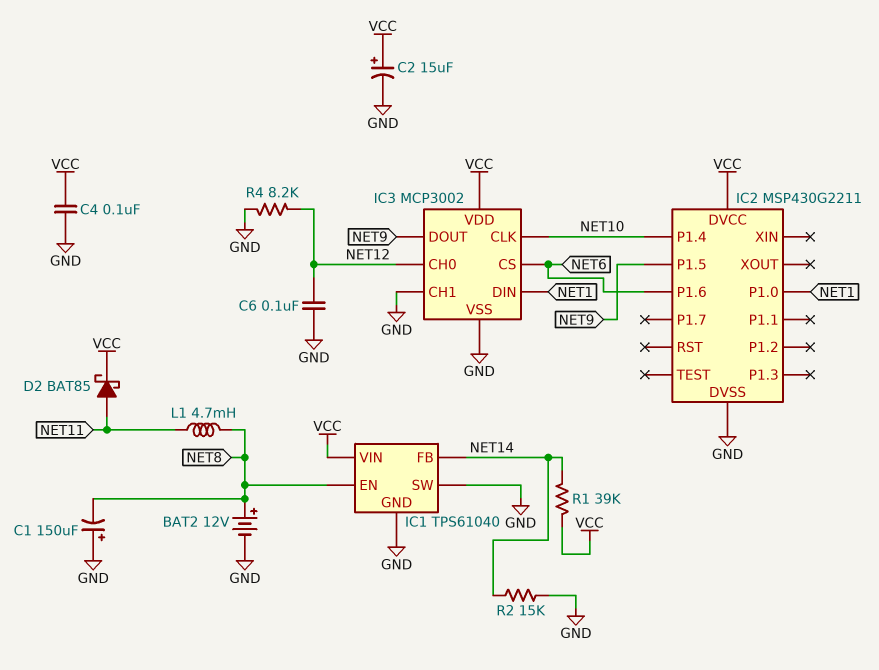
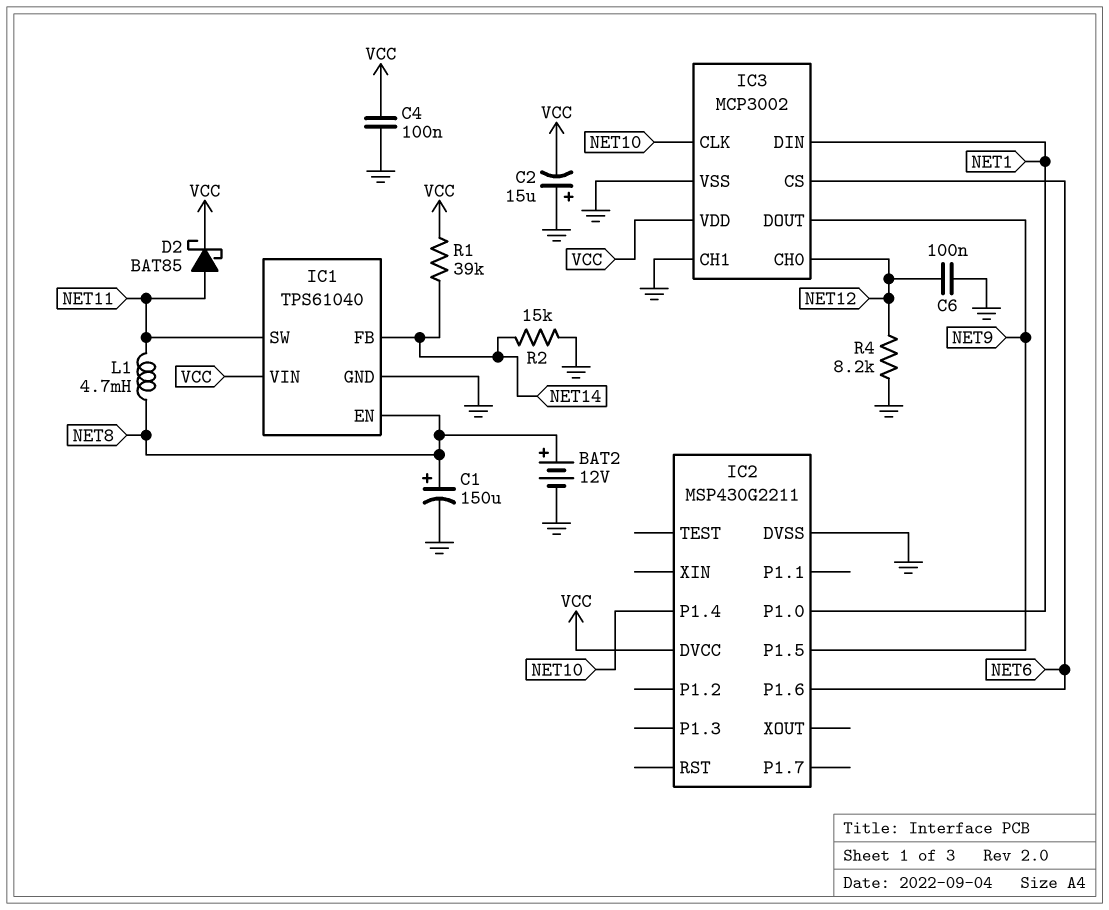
C1: 150uF (plus GND, minus NET8) -> 150uF (plus NET8, minus GND)
C2: 15uF (plus VCC, minus GND) -> 15uF (plus GND, minus VCC)
IC1 pin SW: GND -> NET11

